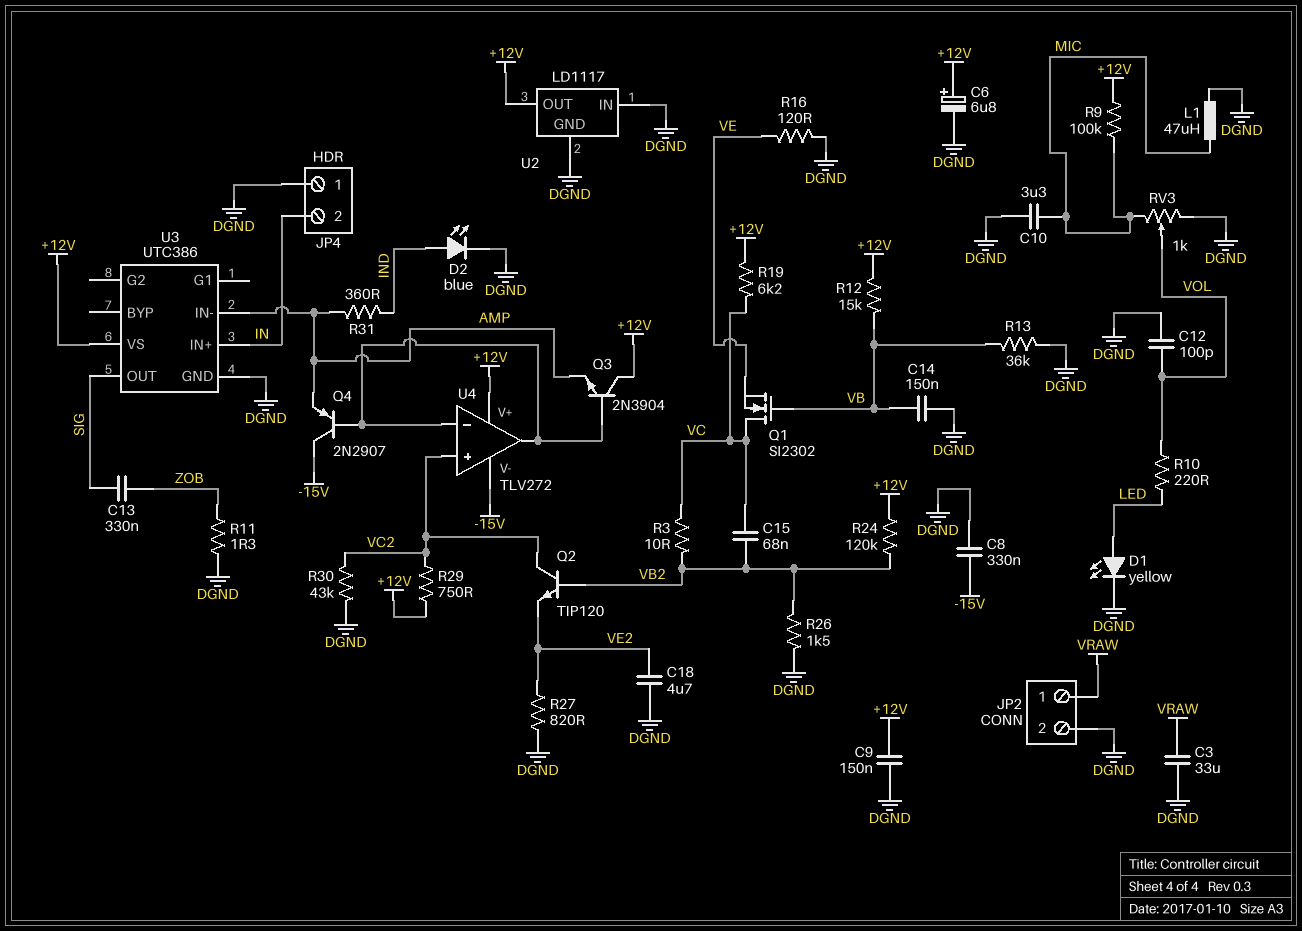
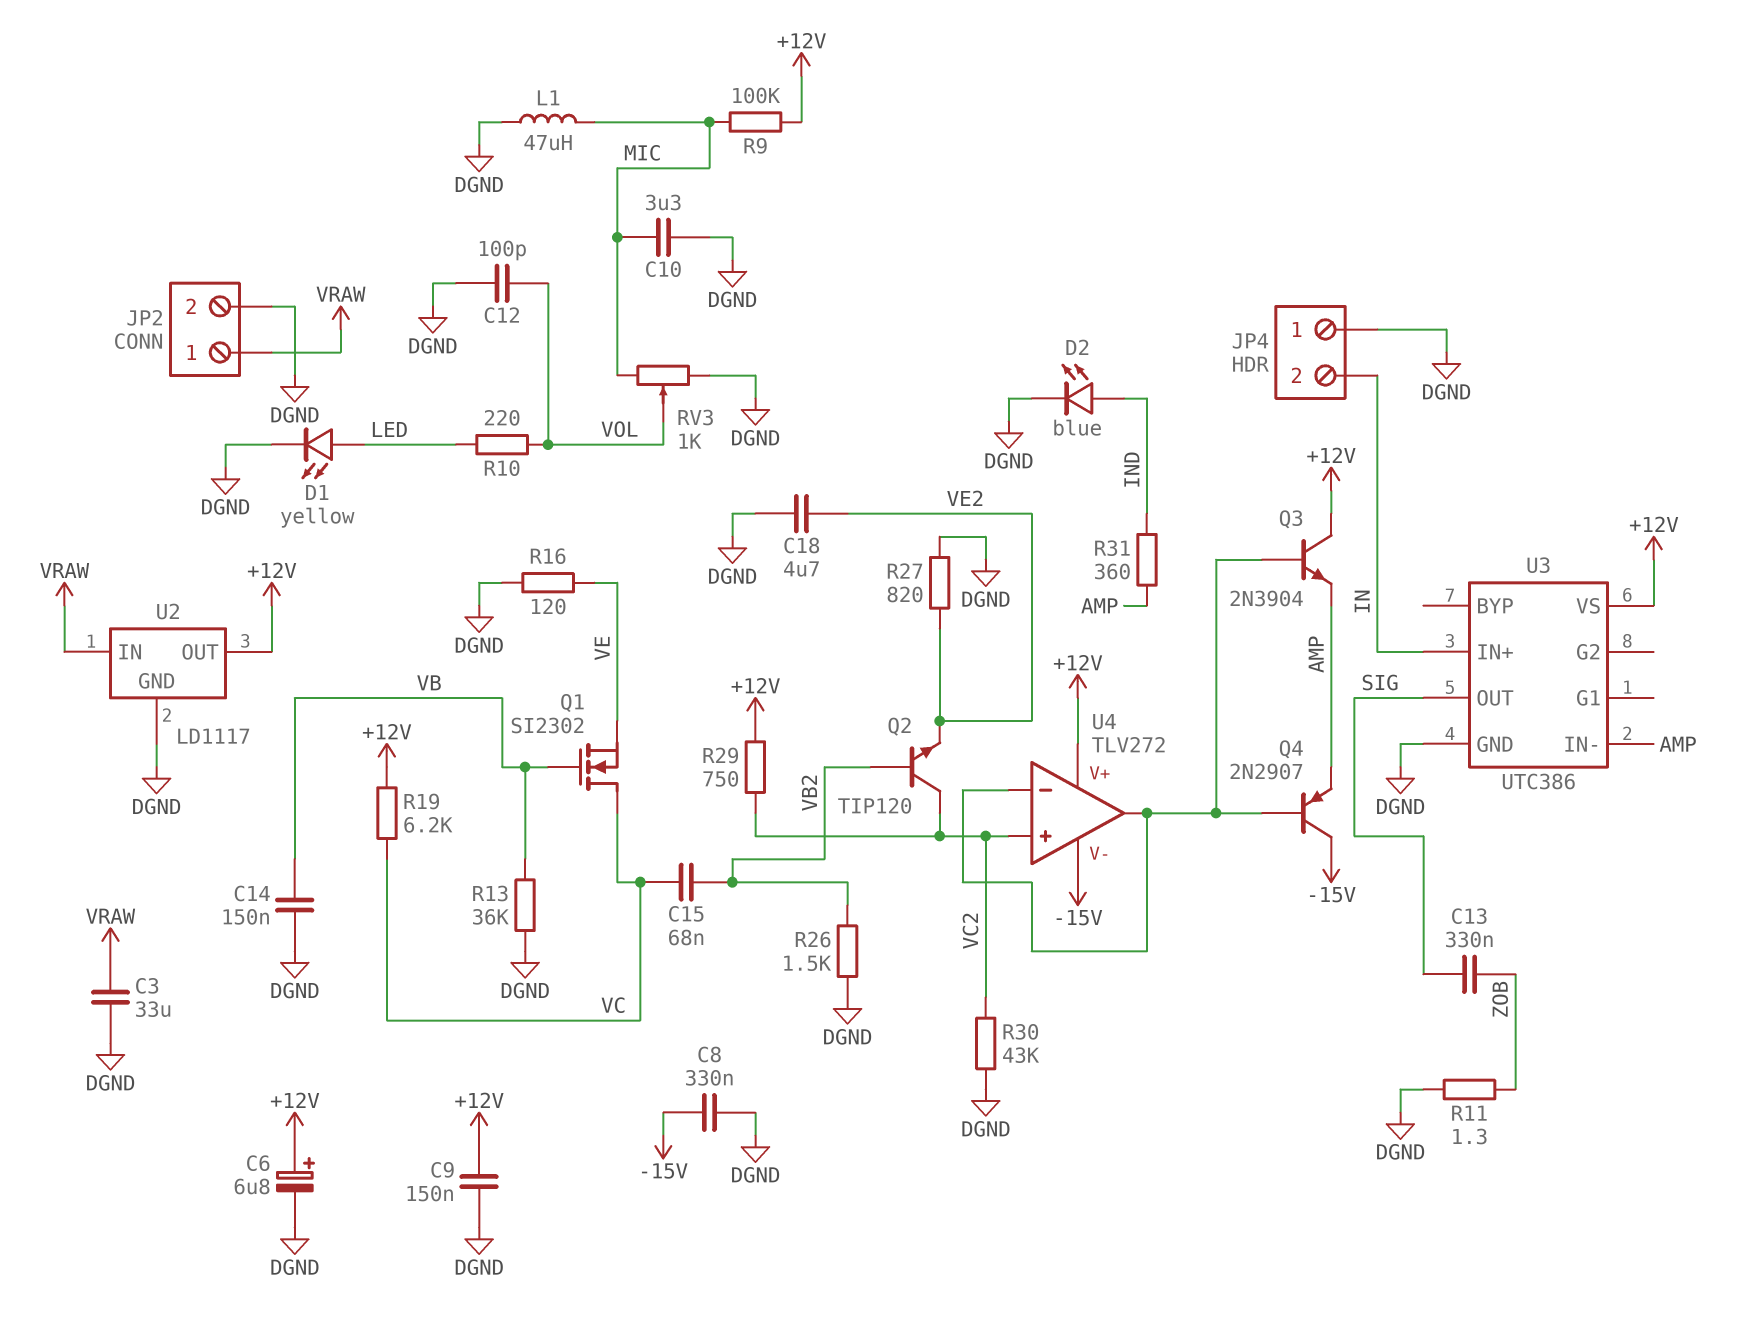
R3: 10 (VB2, VC) -> none
R12: 15k (+12V, VB) -> none
R24: 120k (+12V, VB2) -> none
U2 pin IN: DGND -> VRAW

